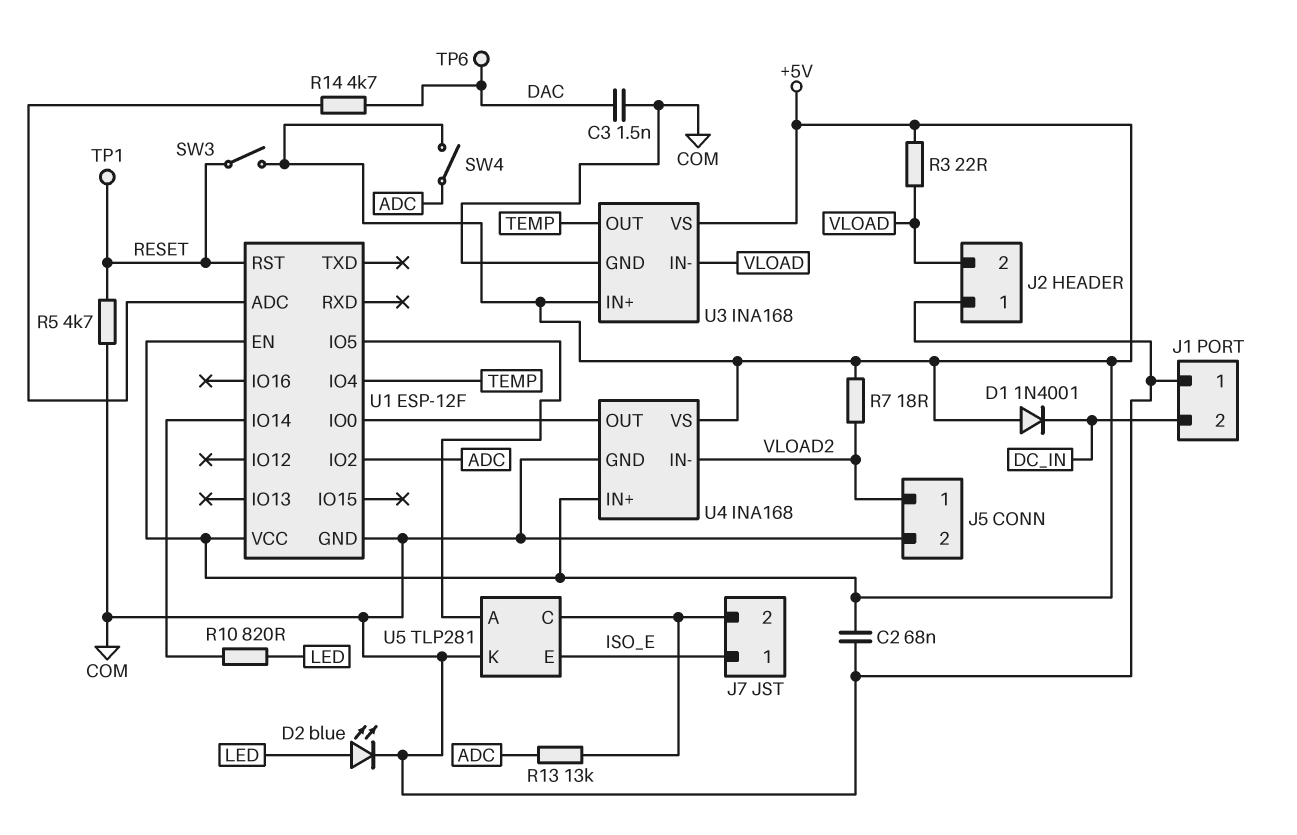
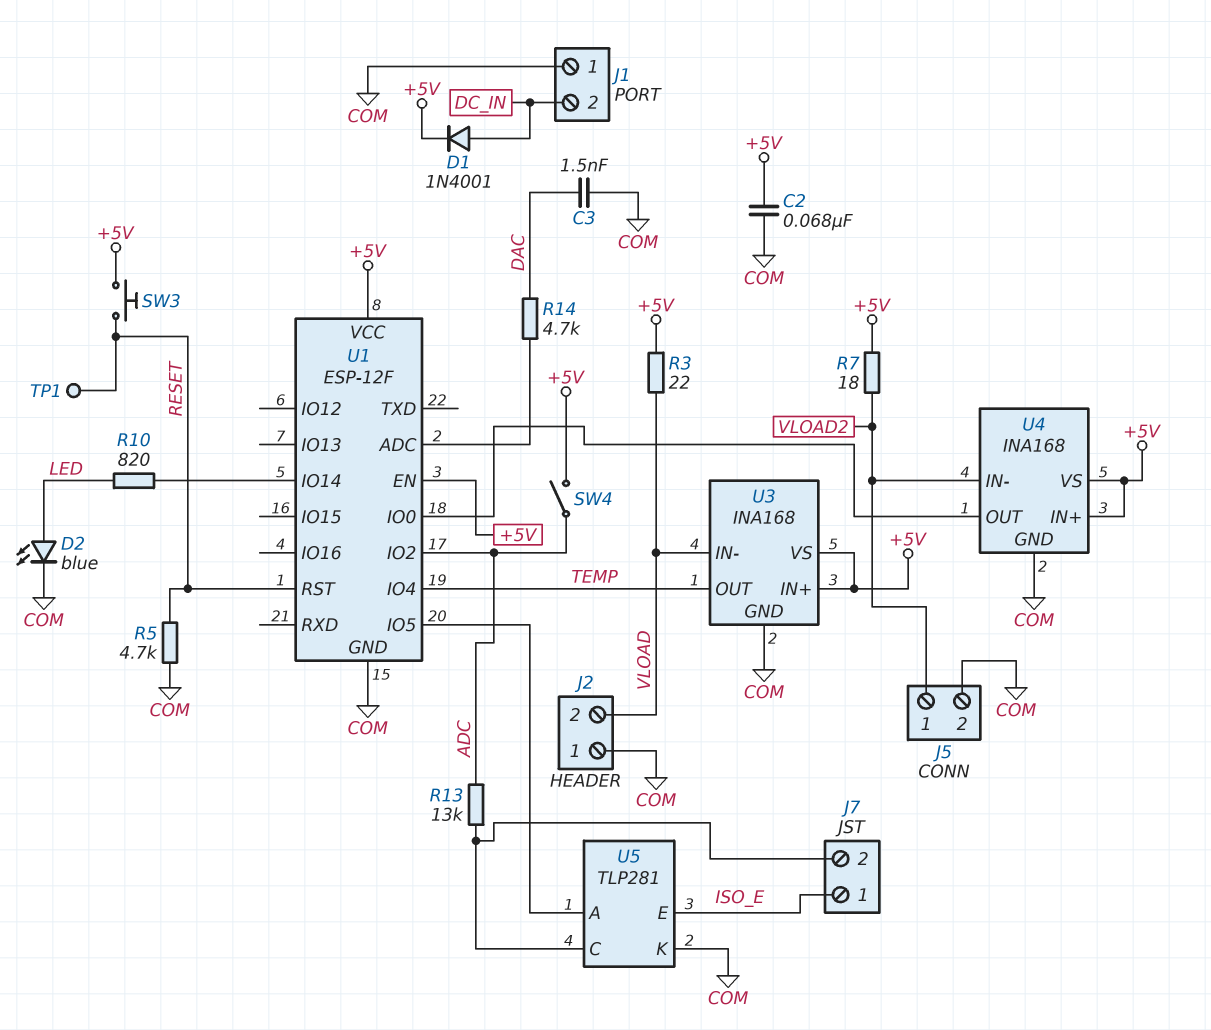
D1: diode 1N4001 (A +5V, K DC_IN) -> diode 1N4001 (A DC_IN, K +5V)
SW3: switch (+5V, RESET) -> button (+5V, RESET)
TP6: test point (DAC) -> none

